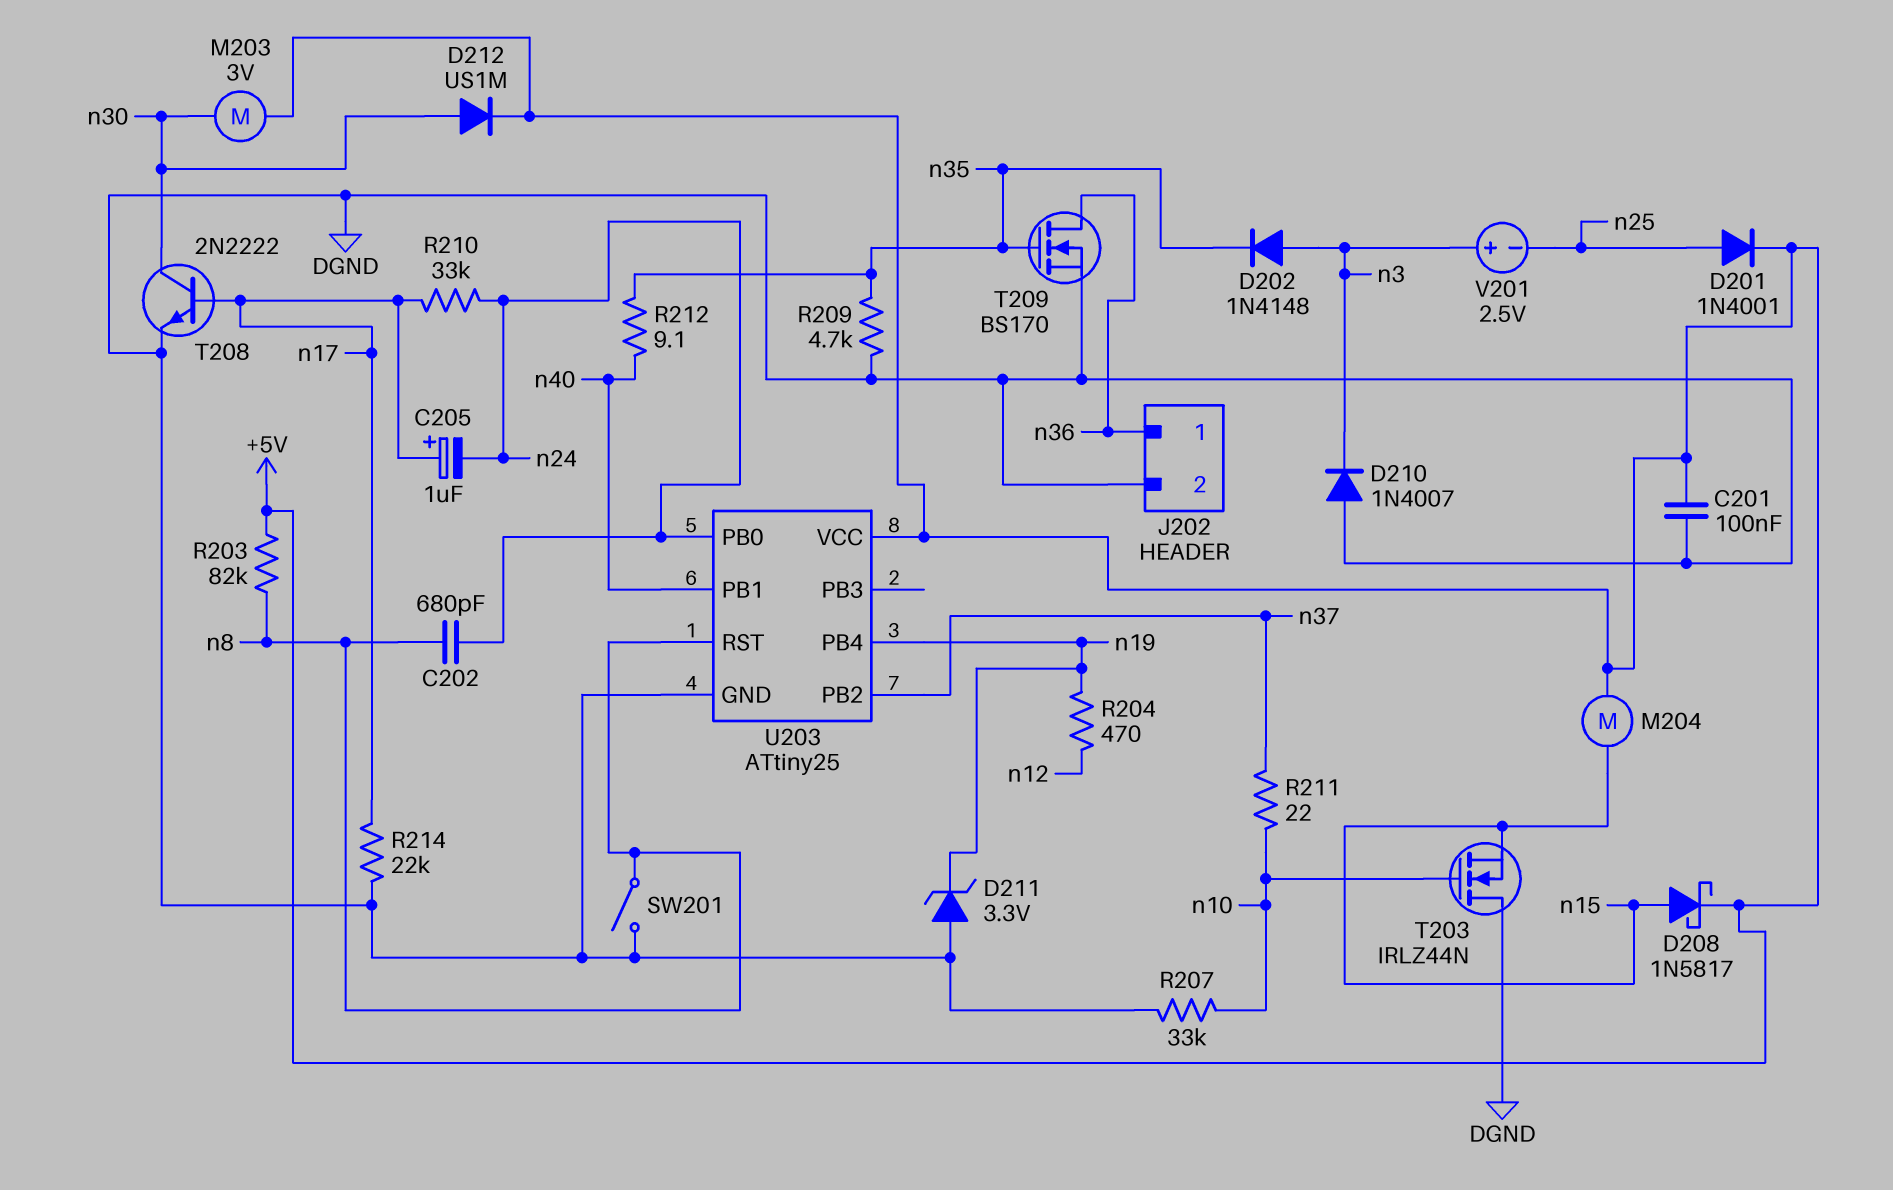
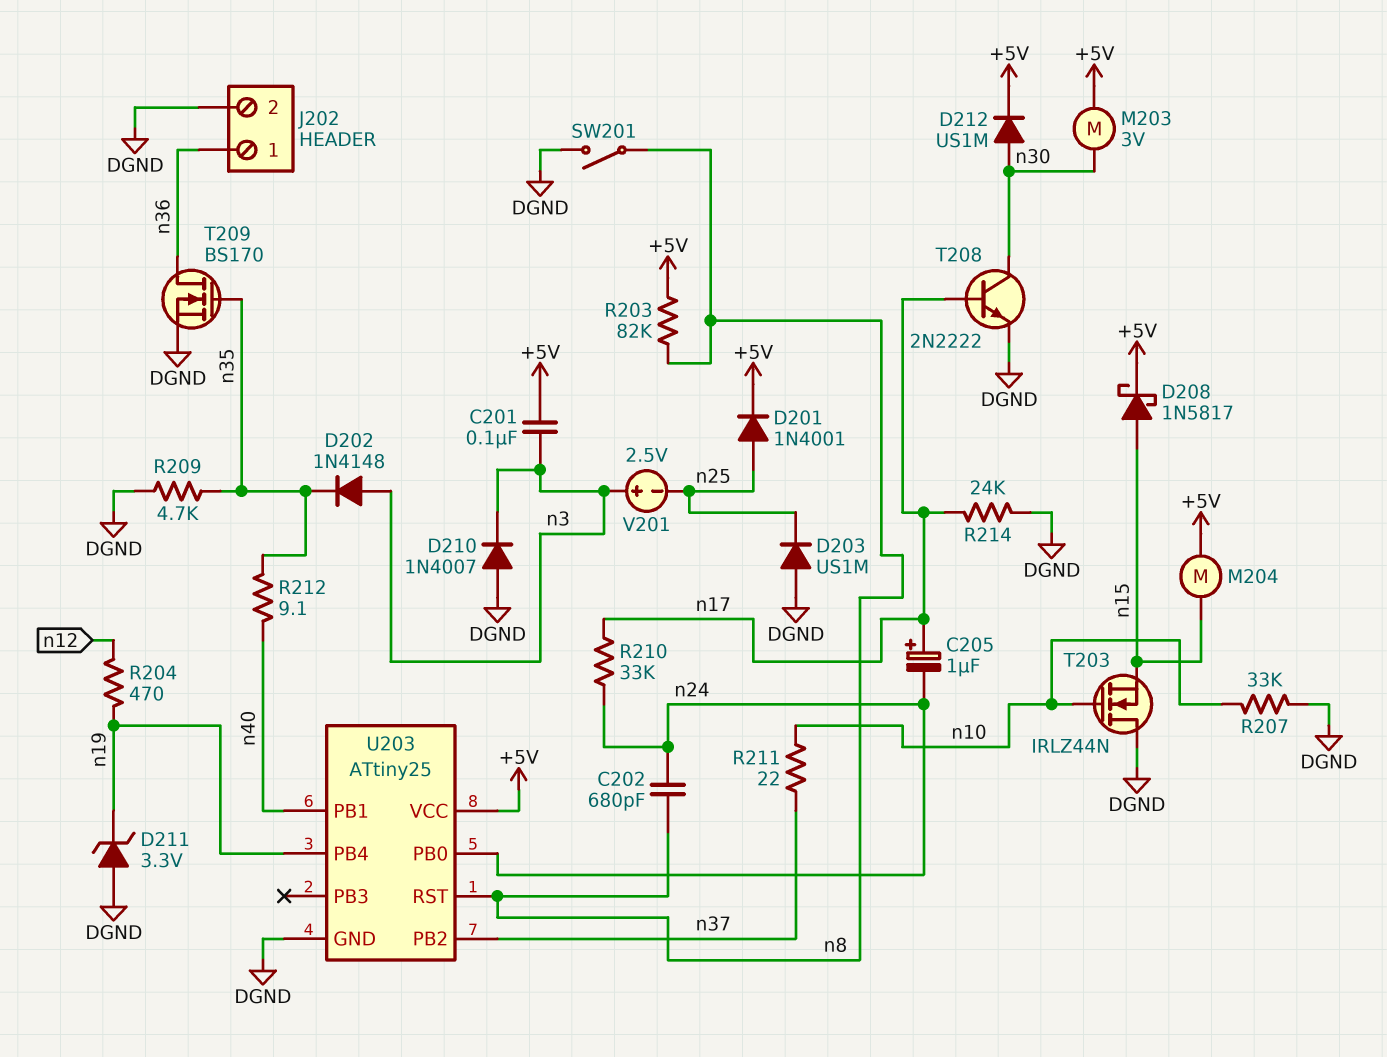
C201: 100nF (+5V, DGND) -> 100nF (+5V, n3)
D203: none -> diode US1M (A DGND, K n25)
R214: 22k (DGND, n17) -> 24k (DGND, n17)

